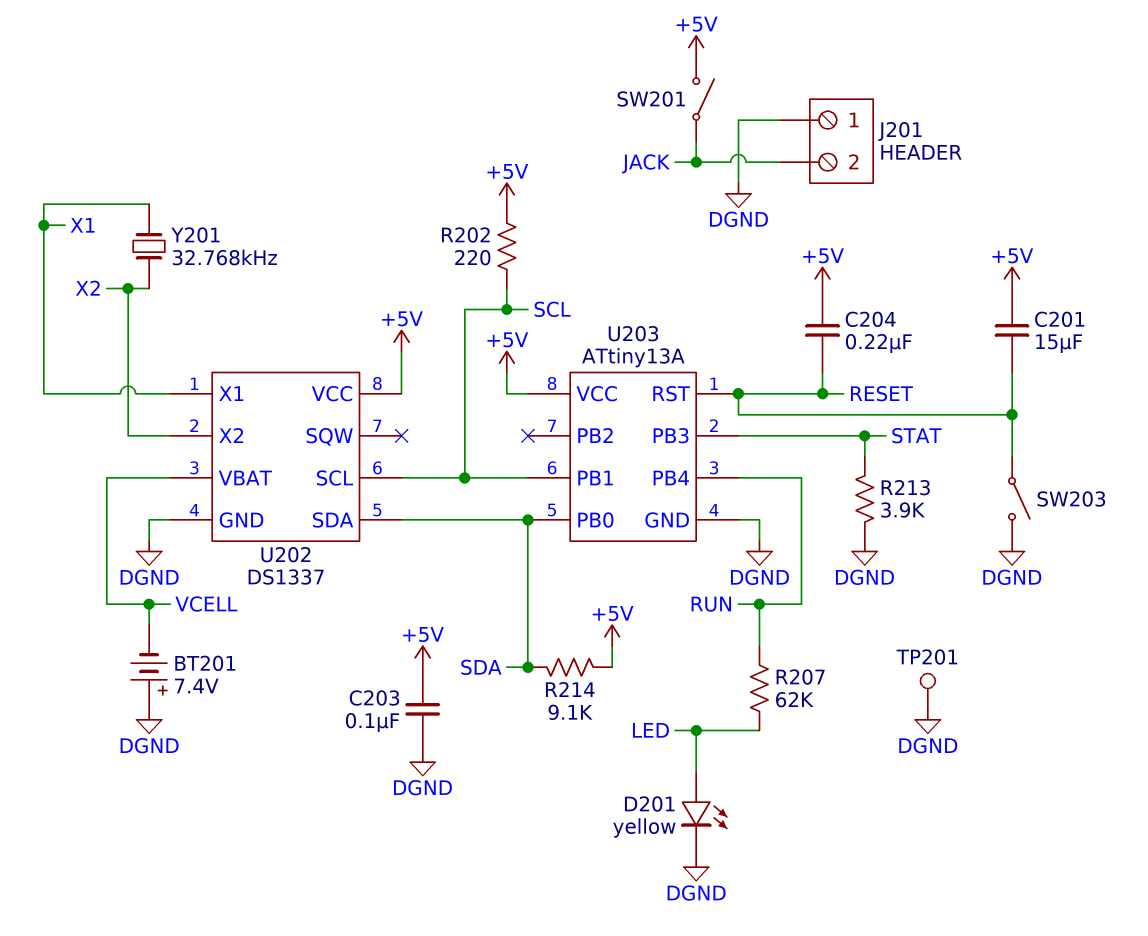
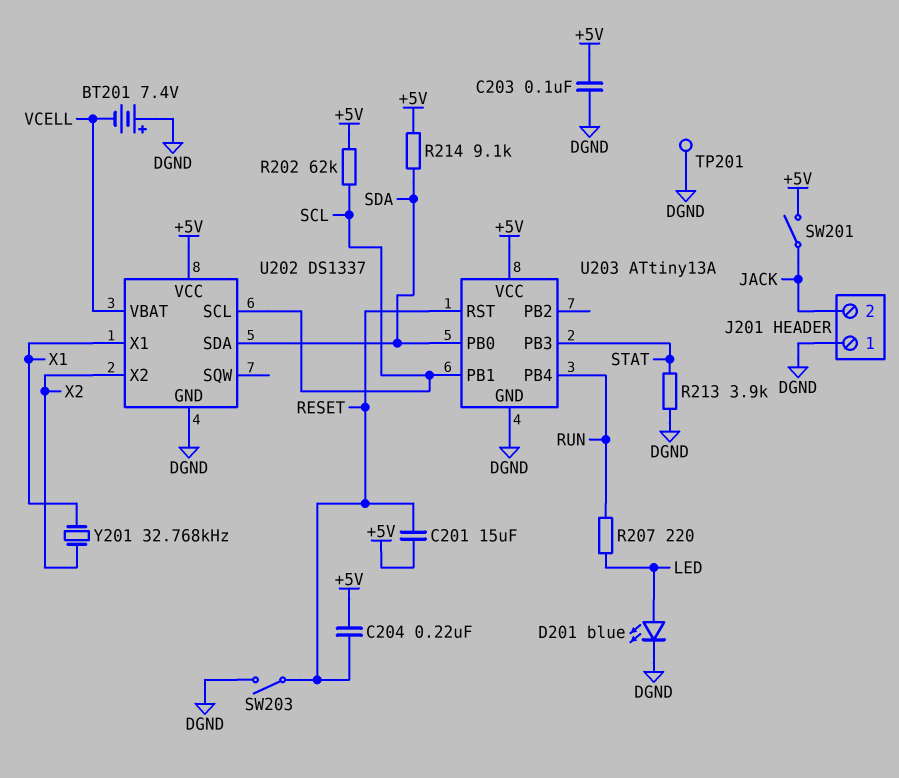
D201: LED yellow (A LED, K DGND) -> LED blue (A LED, K DGND)
R202: 220 (+5V, SCL) -> 62k (+5V, SCL)
R207: 62k (LED, RUN) -> 220 (LED, RUN)

